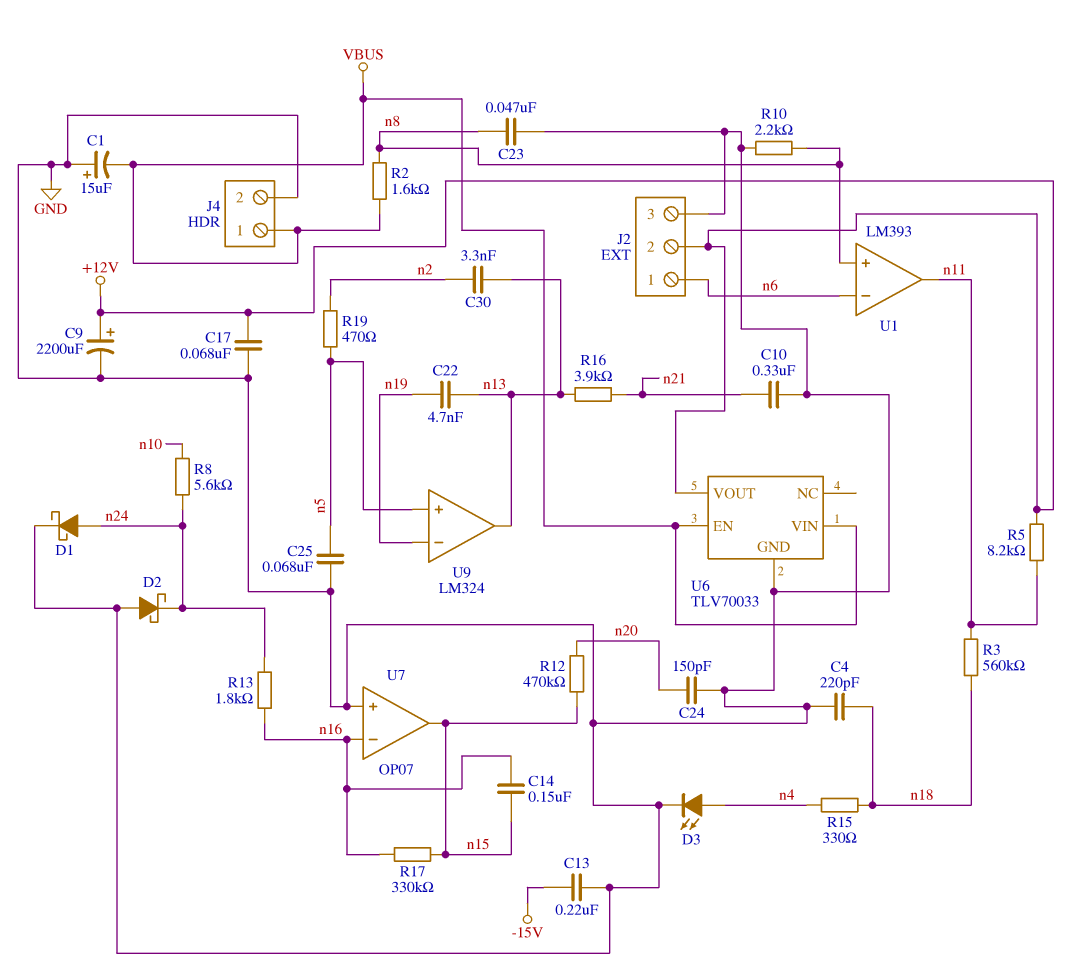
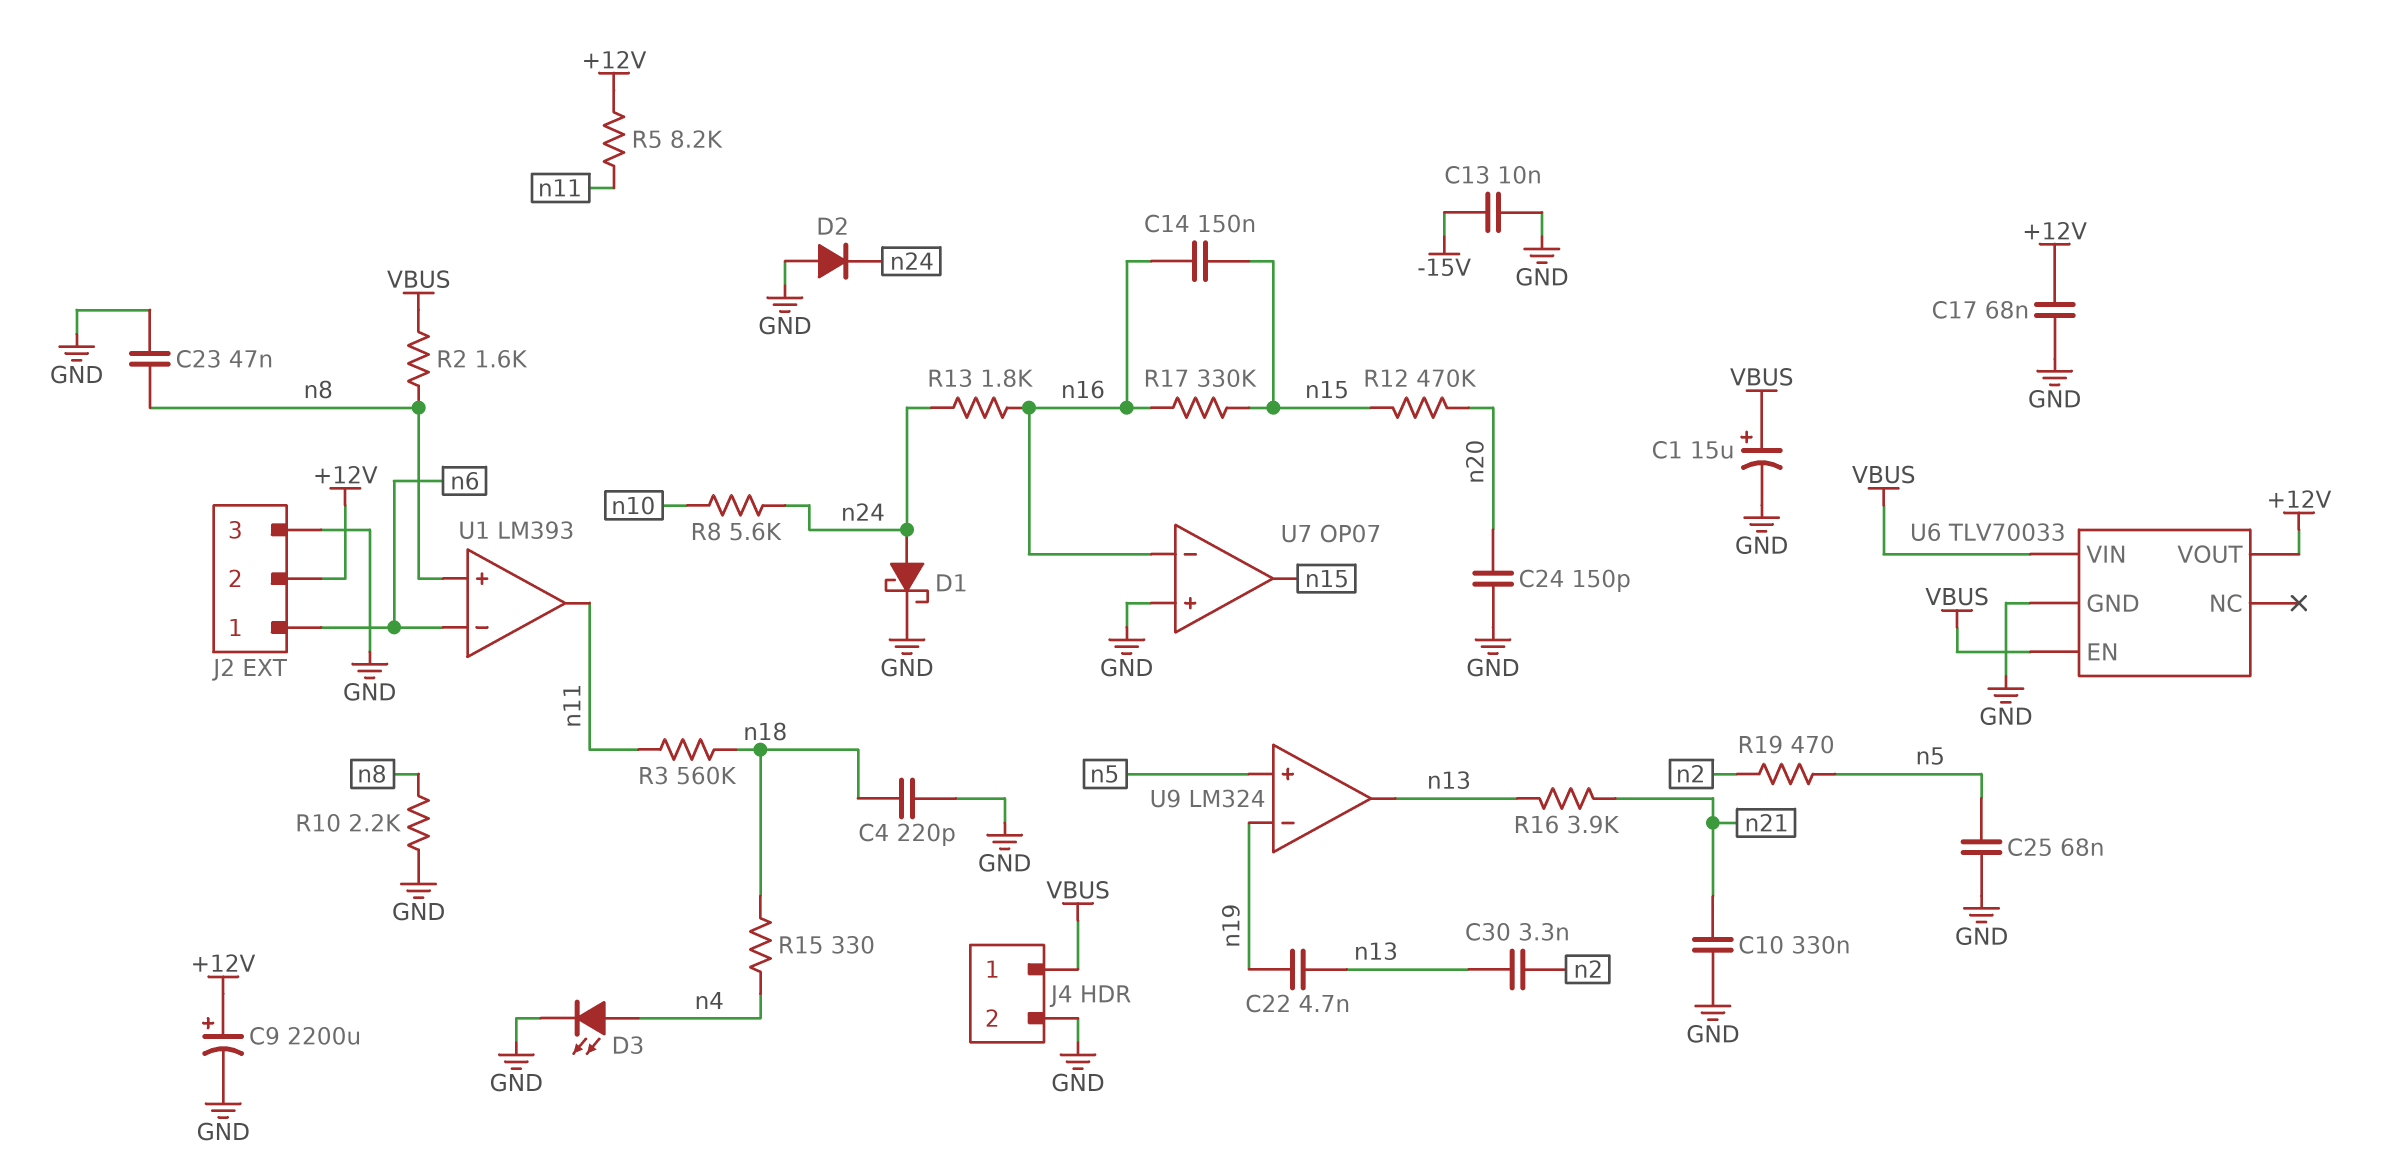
C1: 15uF (plus GND, minus VBUS) -> 15uF (plus VBUS, minus GND)
C13: 220nF (-15V, GND) -> 10nF (-15V, GND)
D2: schottky (A GND, K n24) -> diode (A GND, K n24)

